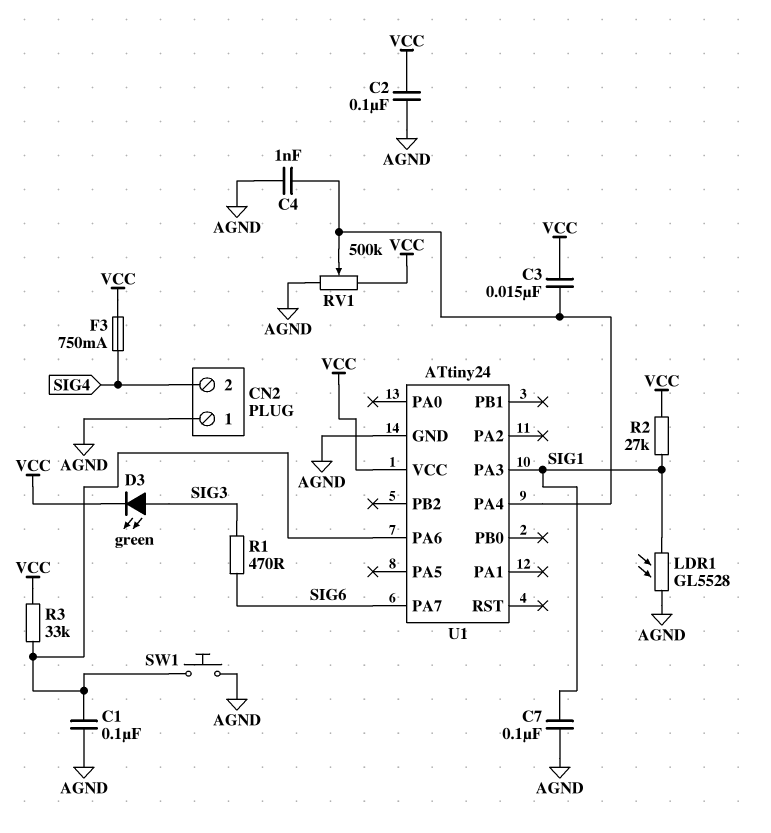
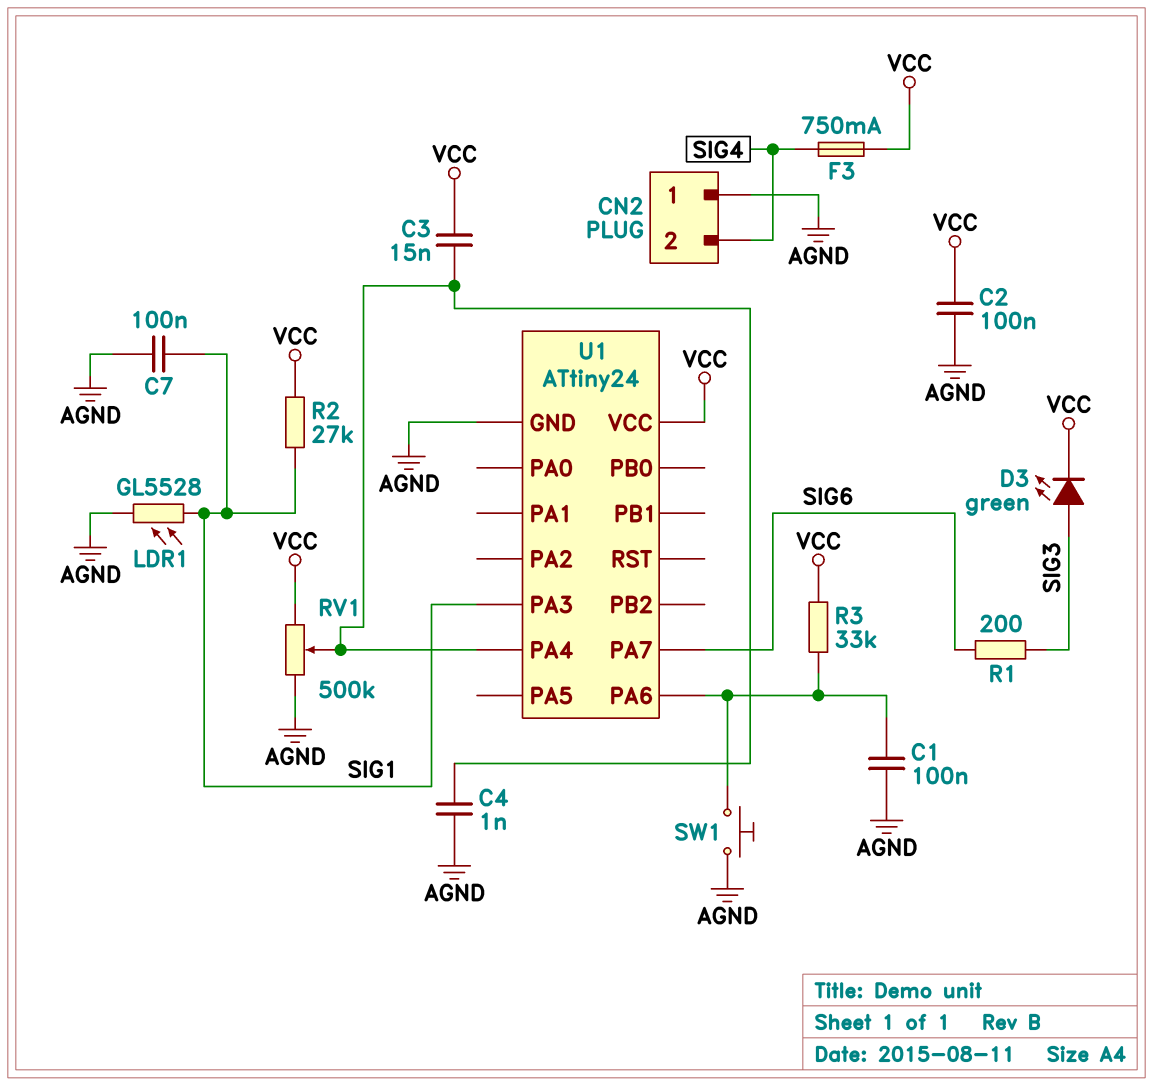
R1: 470 (SIG3, SIG6) -> 200 (SIG3, SIG6)

